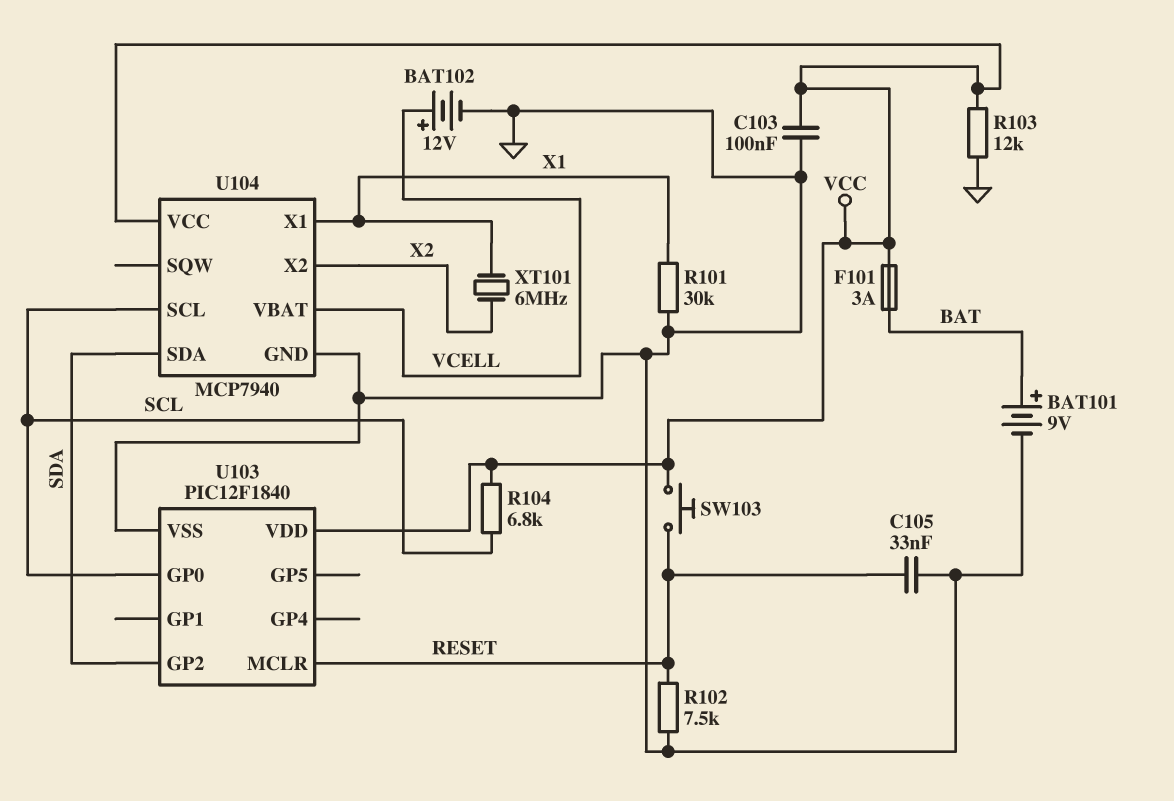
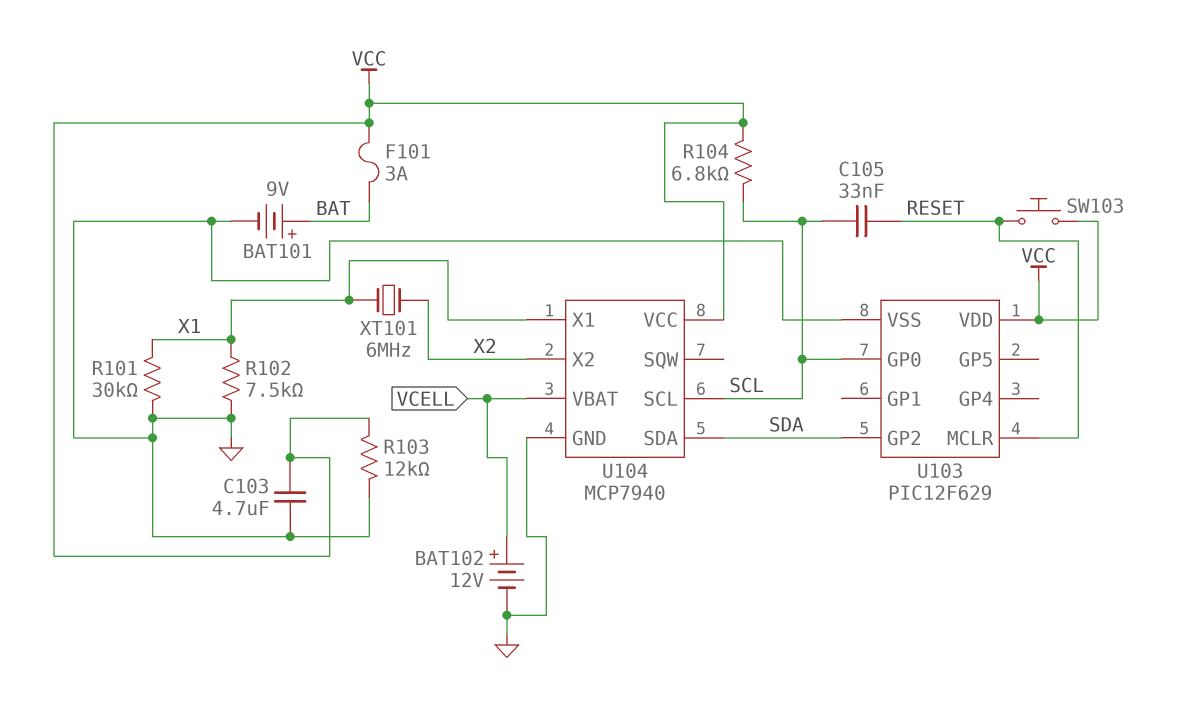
C103: 100nF (GND, VCC) -> 4.7uF (GND, VCC)
C105: 33nF (GND, RESET) -> 33nF (RESET, SCL)
R102: 7.5k (GND, RESET) -> 7.5k (GND, X1)
U103: PIC12F1840 -> PIC12F629

